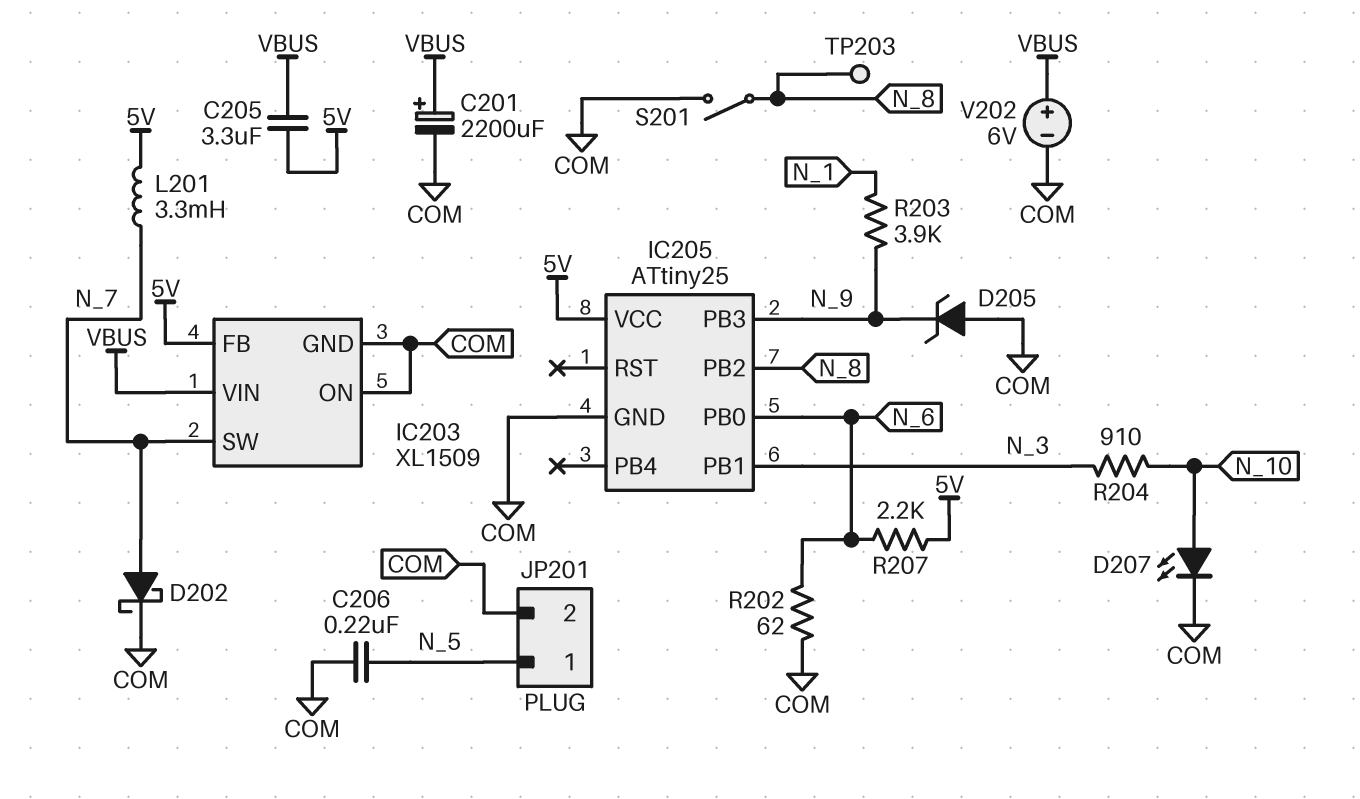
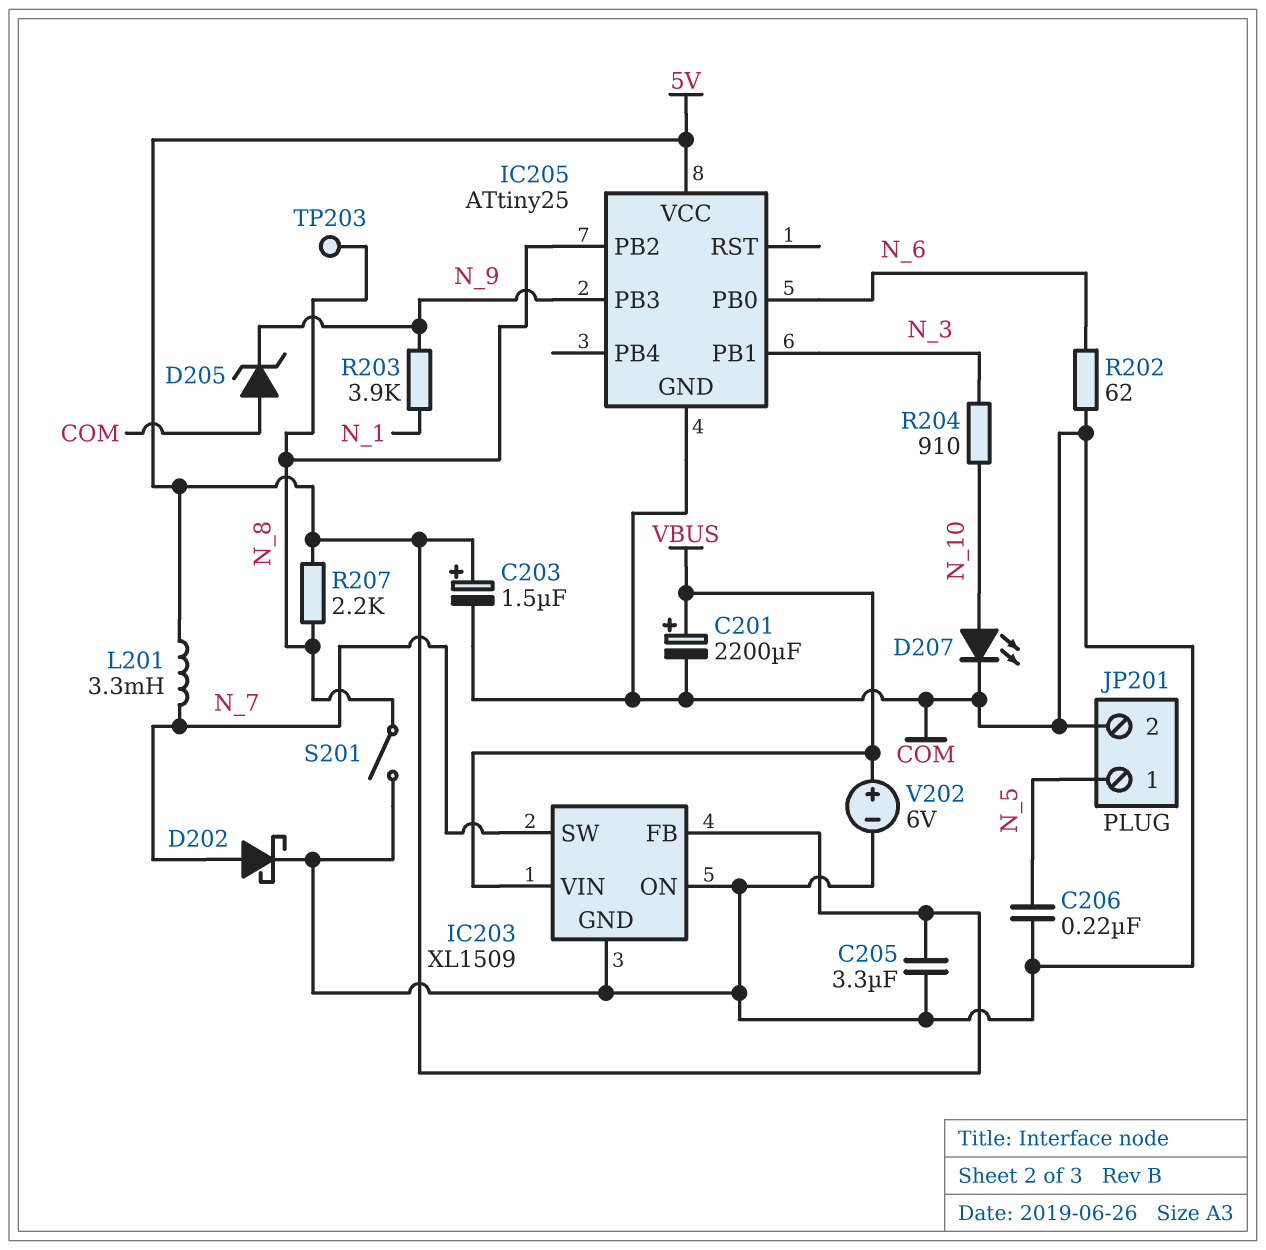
C203: none -> 1.5uF (plus 5V, minus COM)
C205: 3.3uF (5V, VBUS) -> 3.3uF (5V, COM)
R207: 2.2k (5V, N_6) -> 2.2k (5V, N_8)

